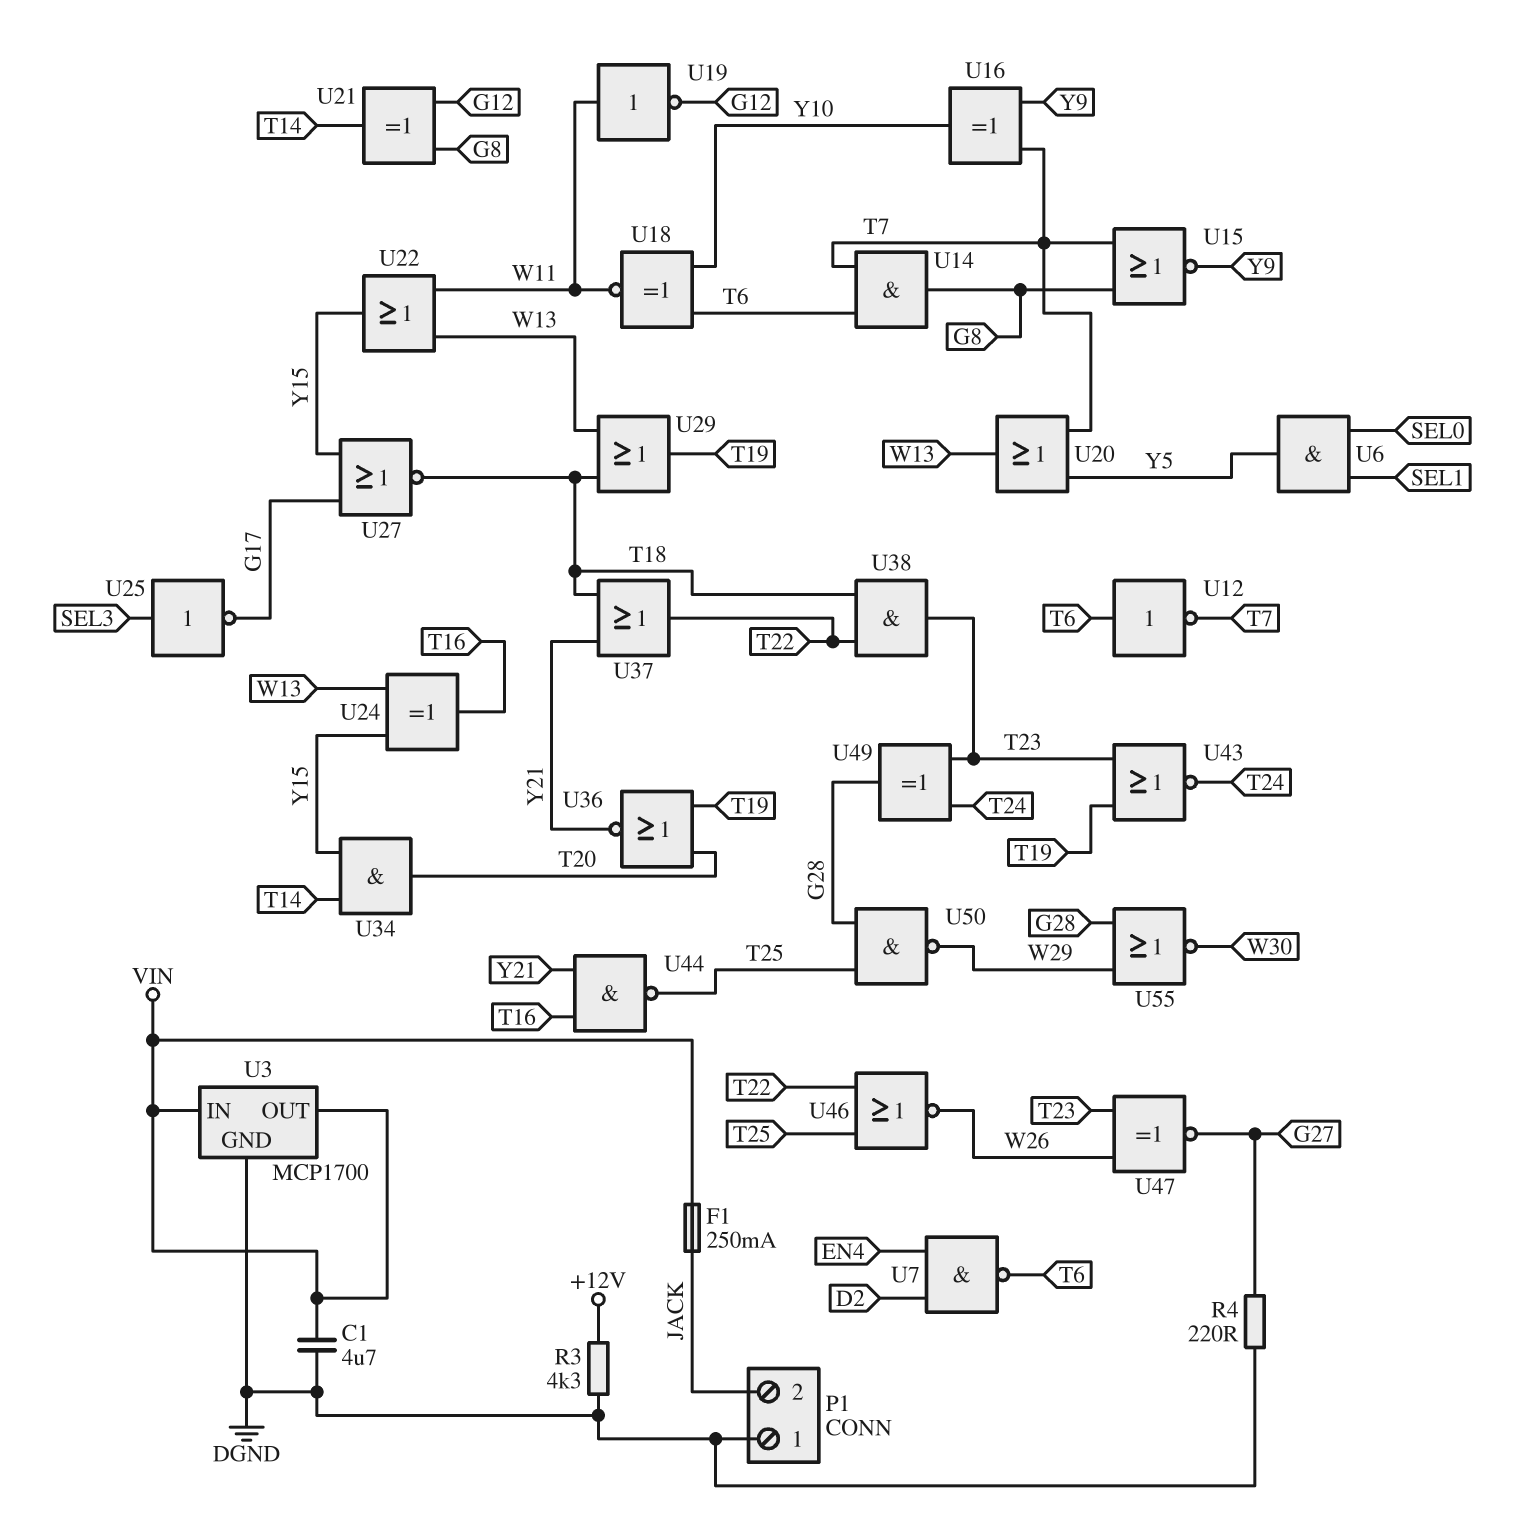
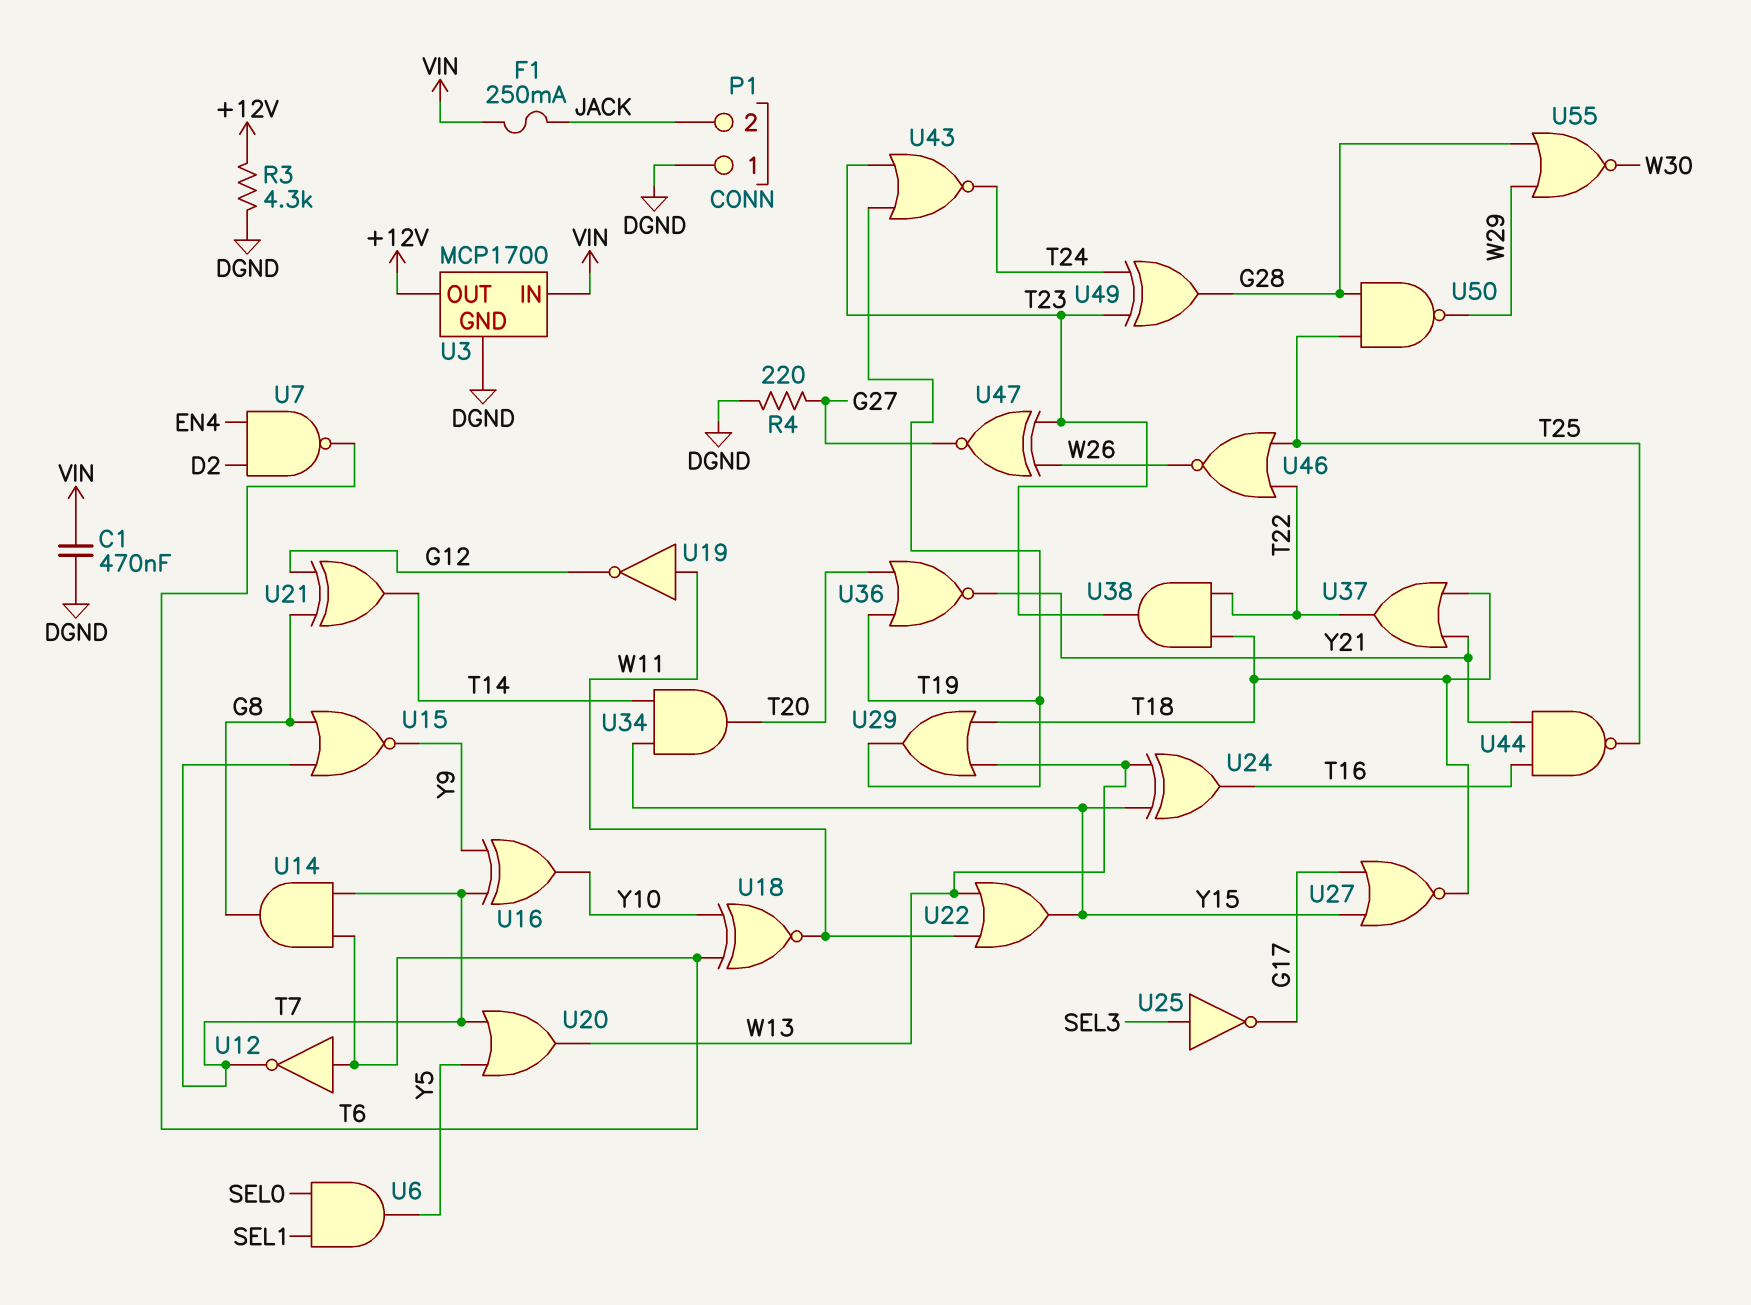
C1: 4.7uF (DGND, VIN) -> 470nF (DGND, VIN)
U3 pin OUT: VIN -> +12V

